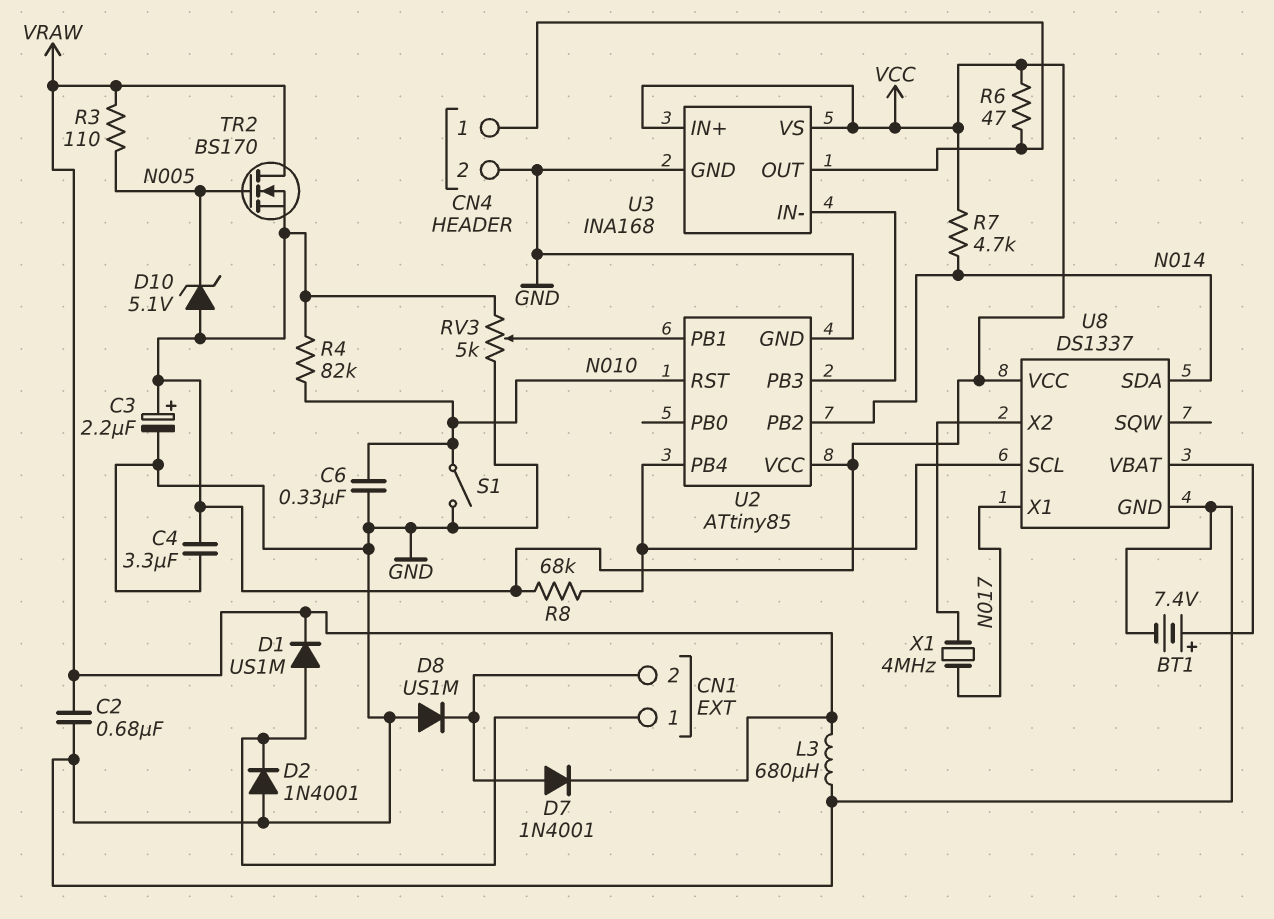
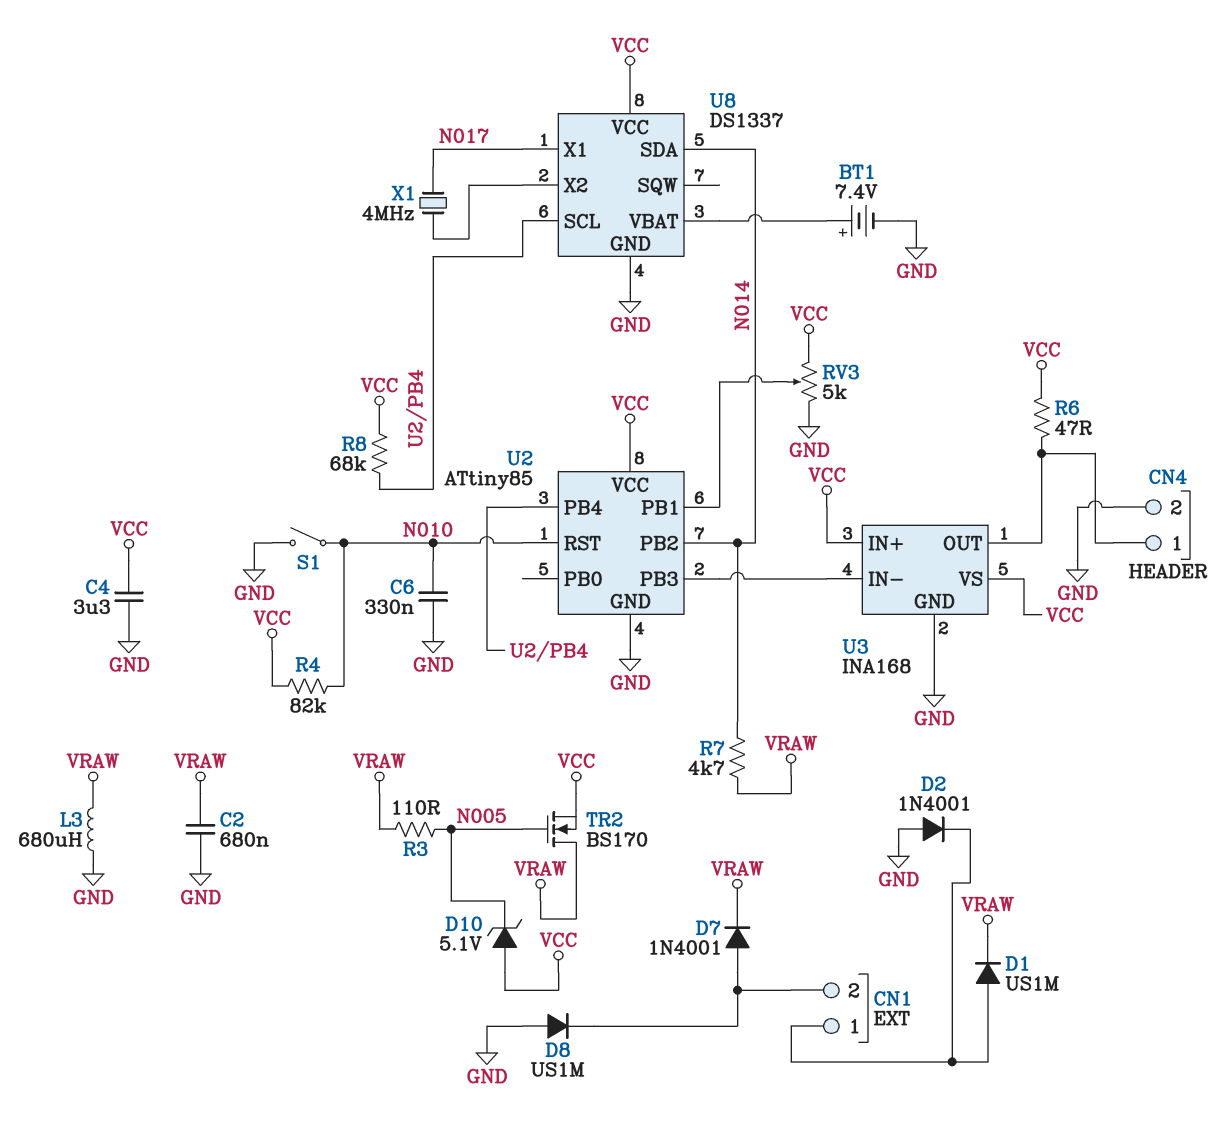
C3: 2.2uF (plus VCC, minus GND) -> none
R7: 4.7k (N014, VCC) -> 4.7k (N014, VRAW)

